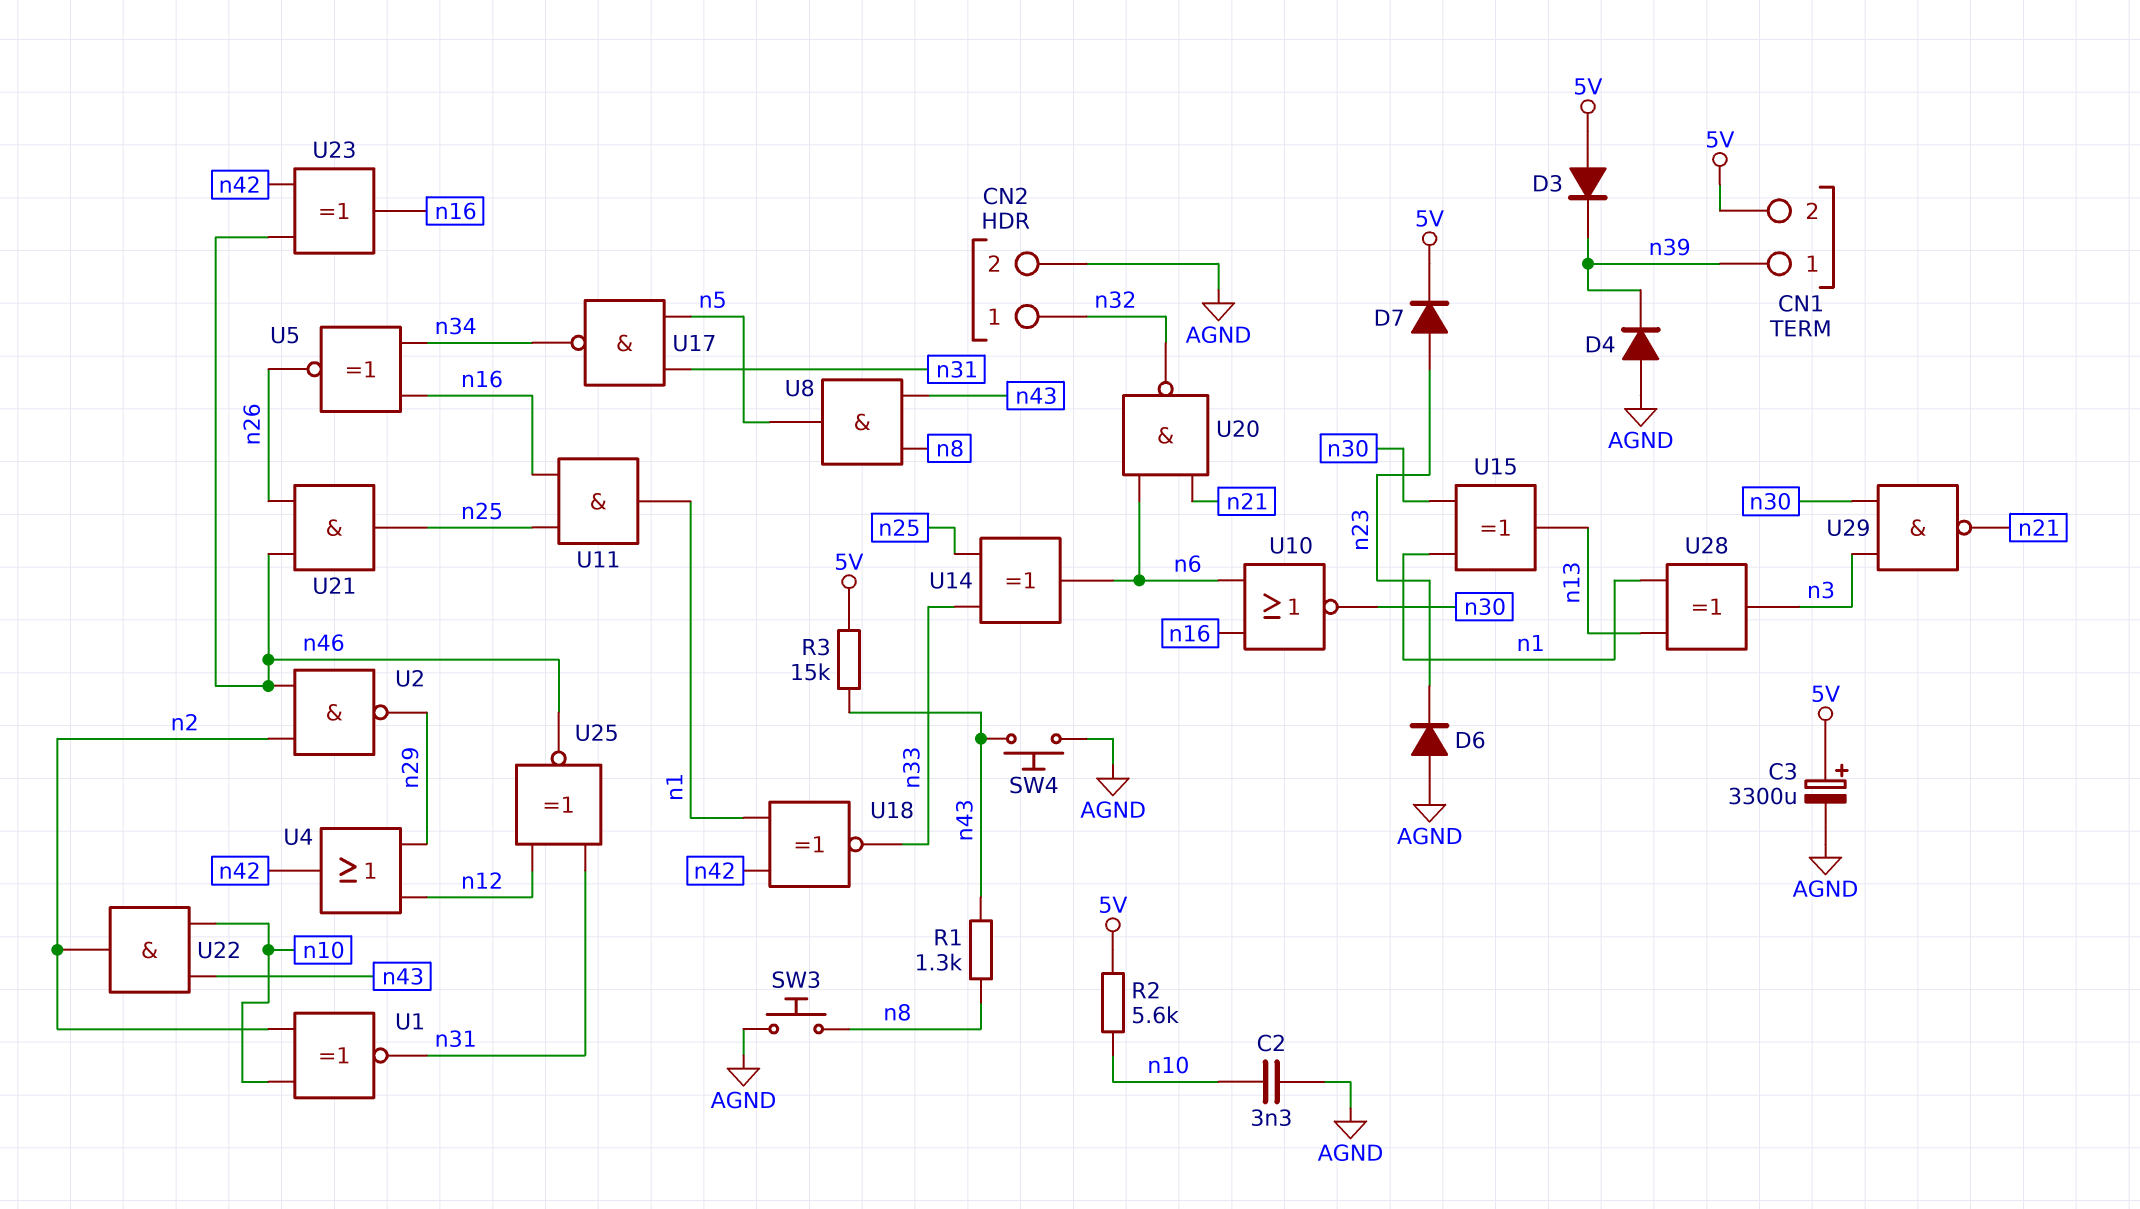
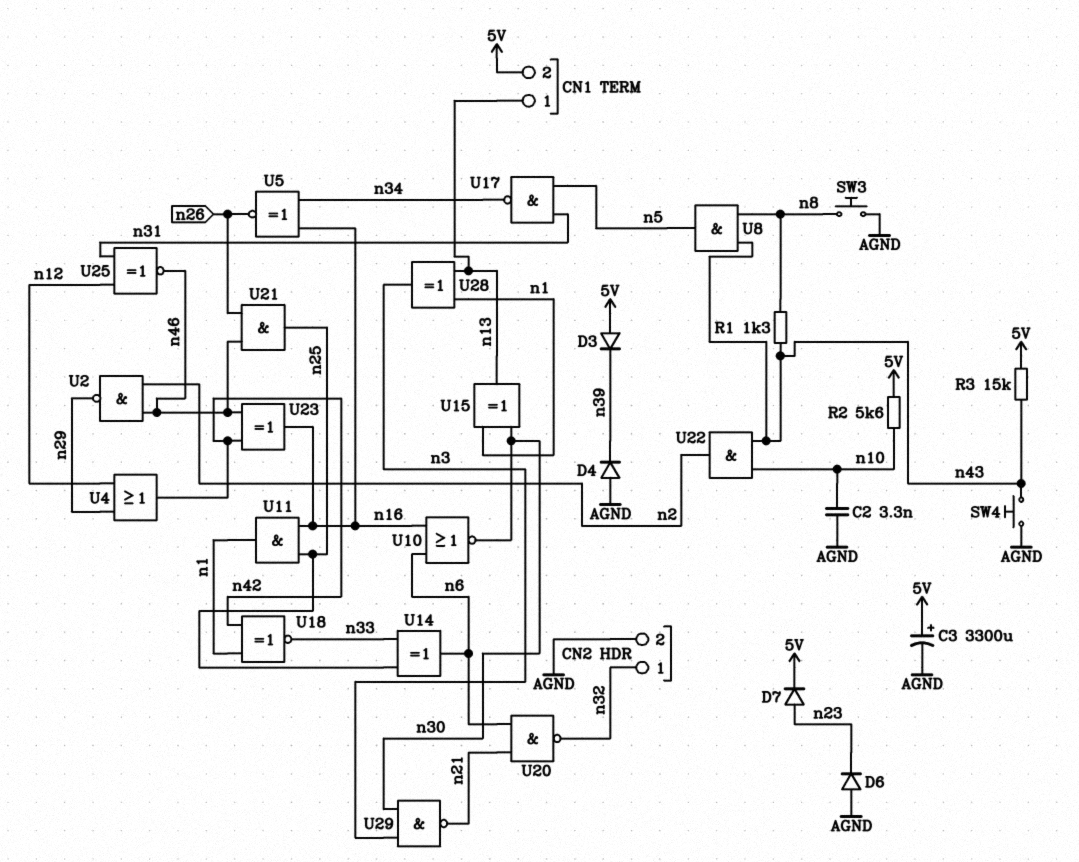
CN1 pin 1: n39 -> n13
U1: XNOR (in n2, in n10, out n31) -> none

